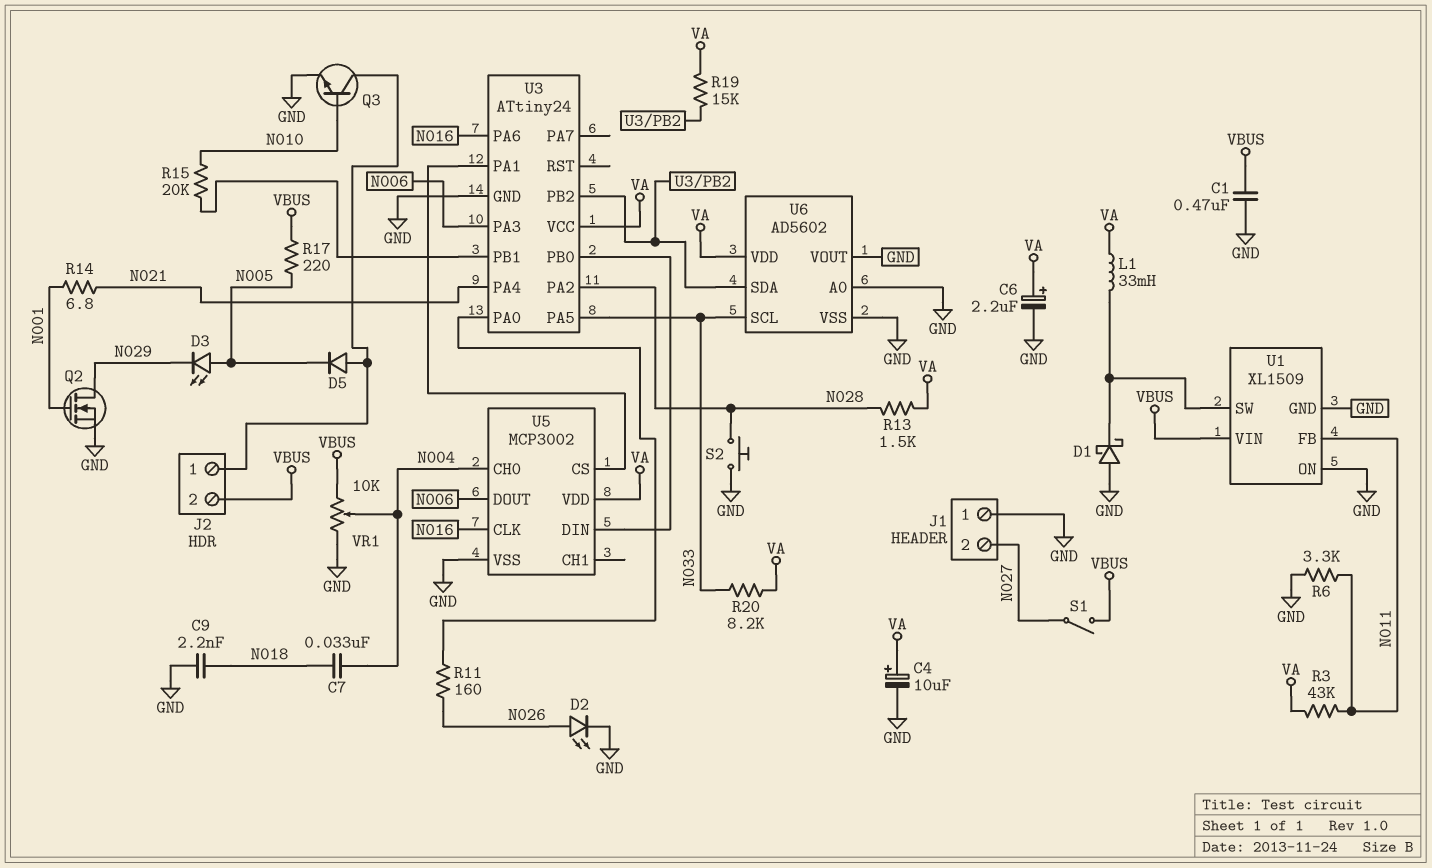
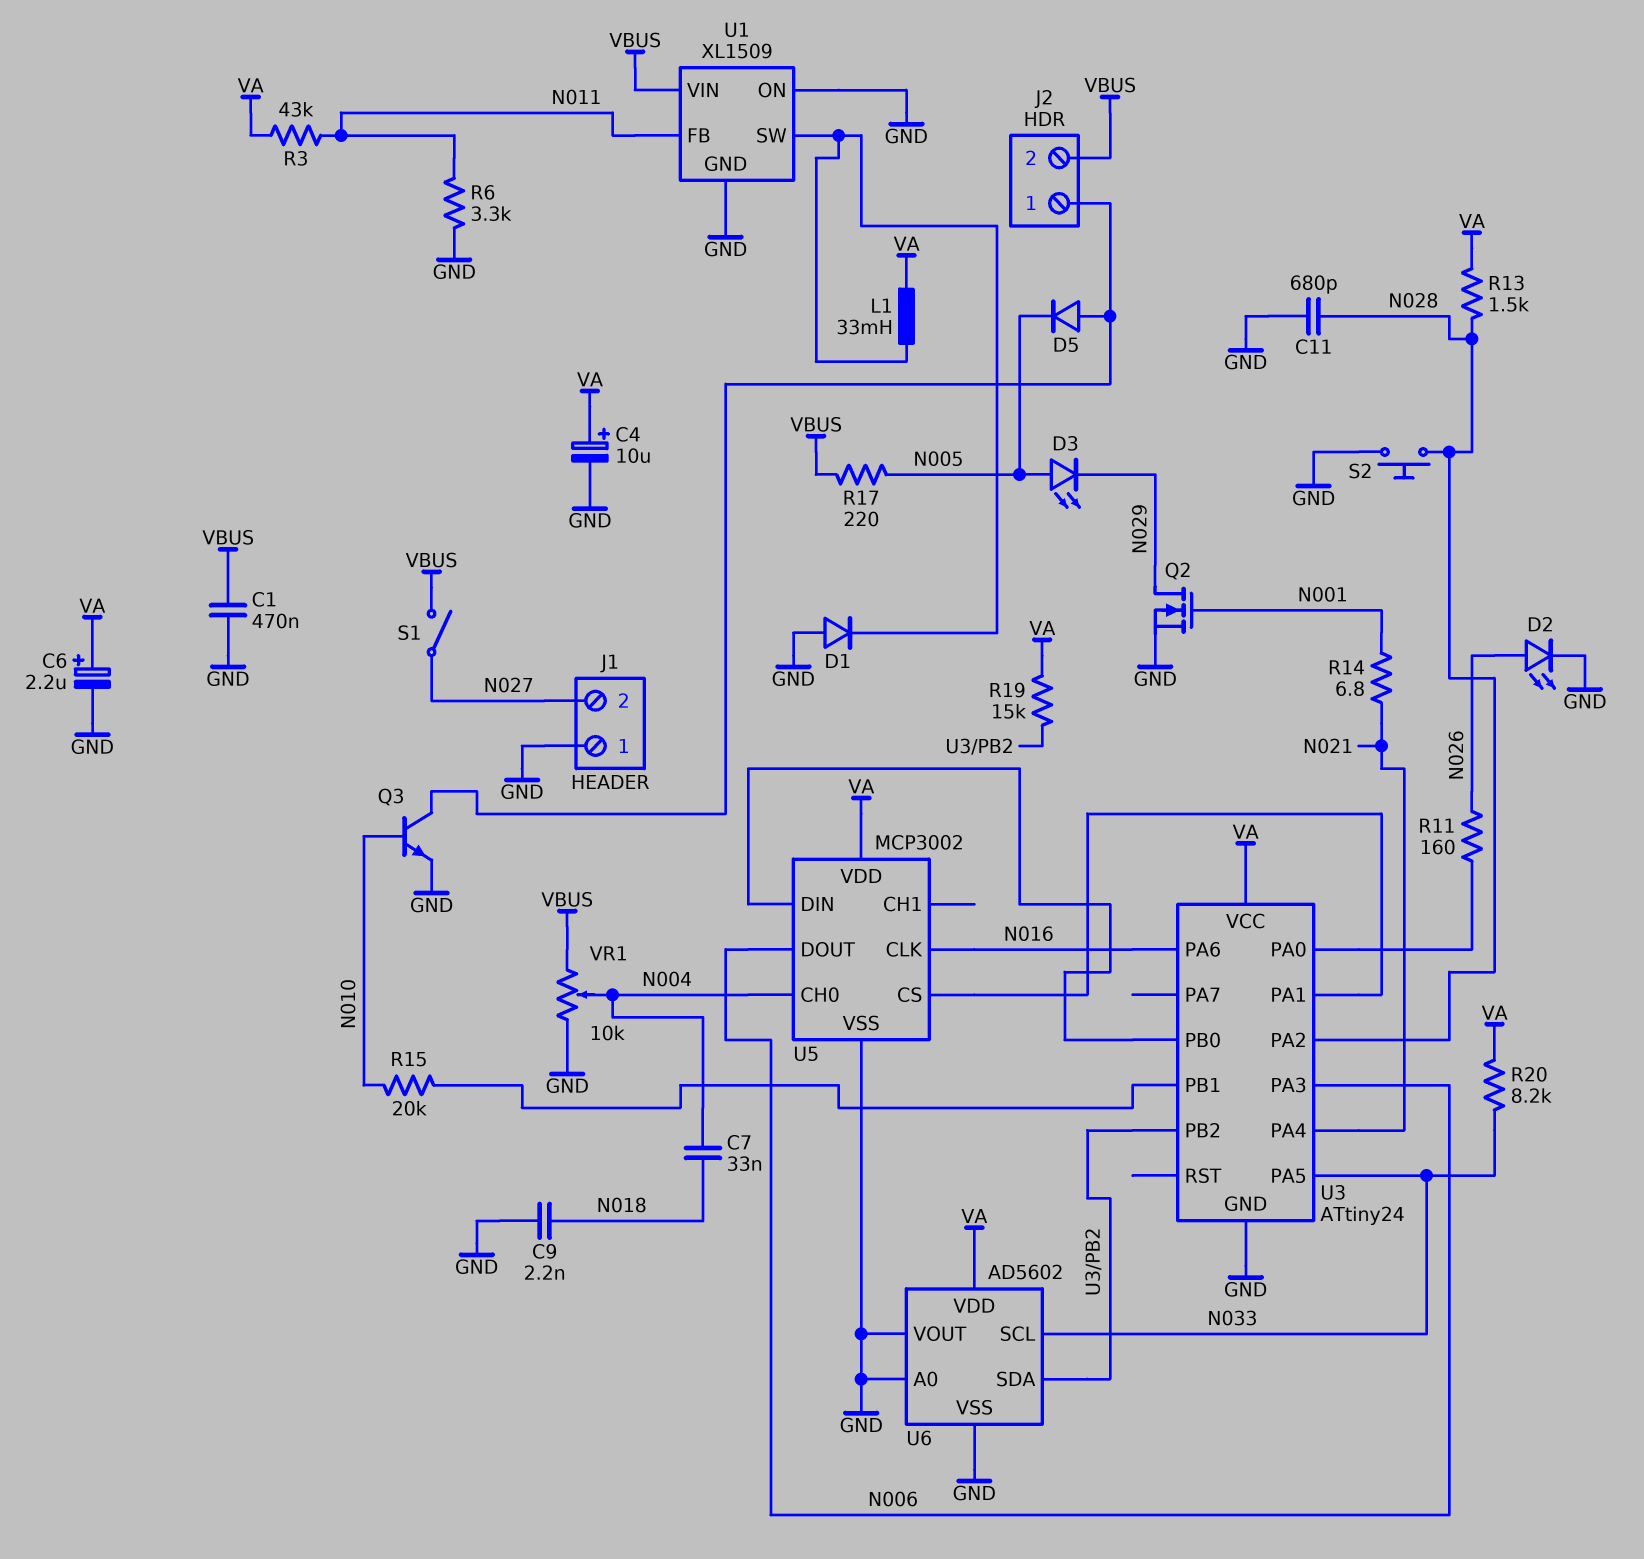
C11: none -> 680pF (GND, N028)
D1: schottky (A GND, K U1/SW) -> diode (A GND, K U1/SW)

